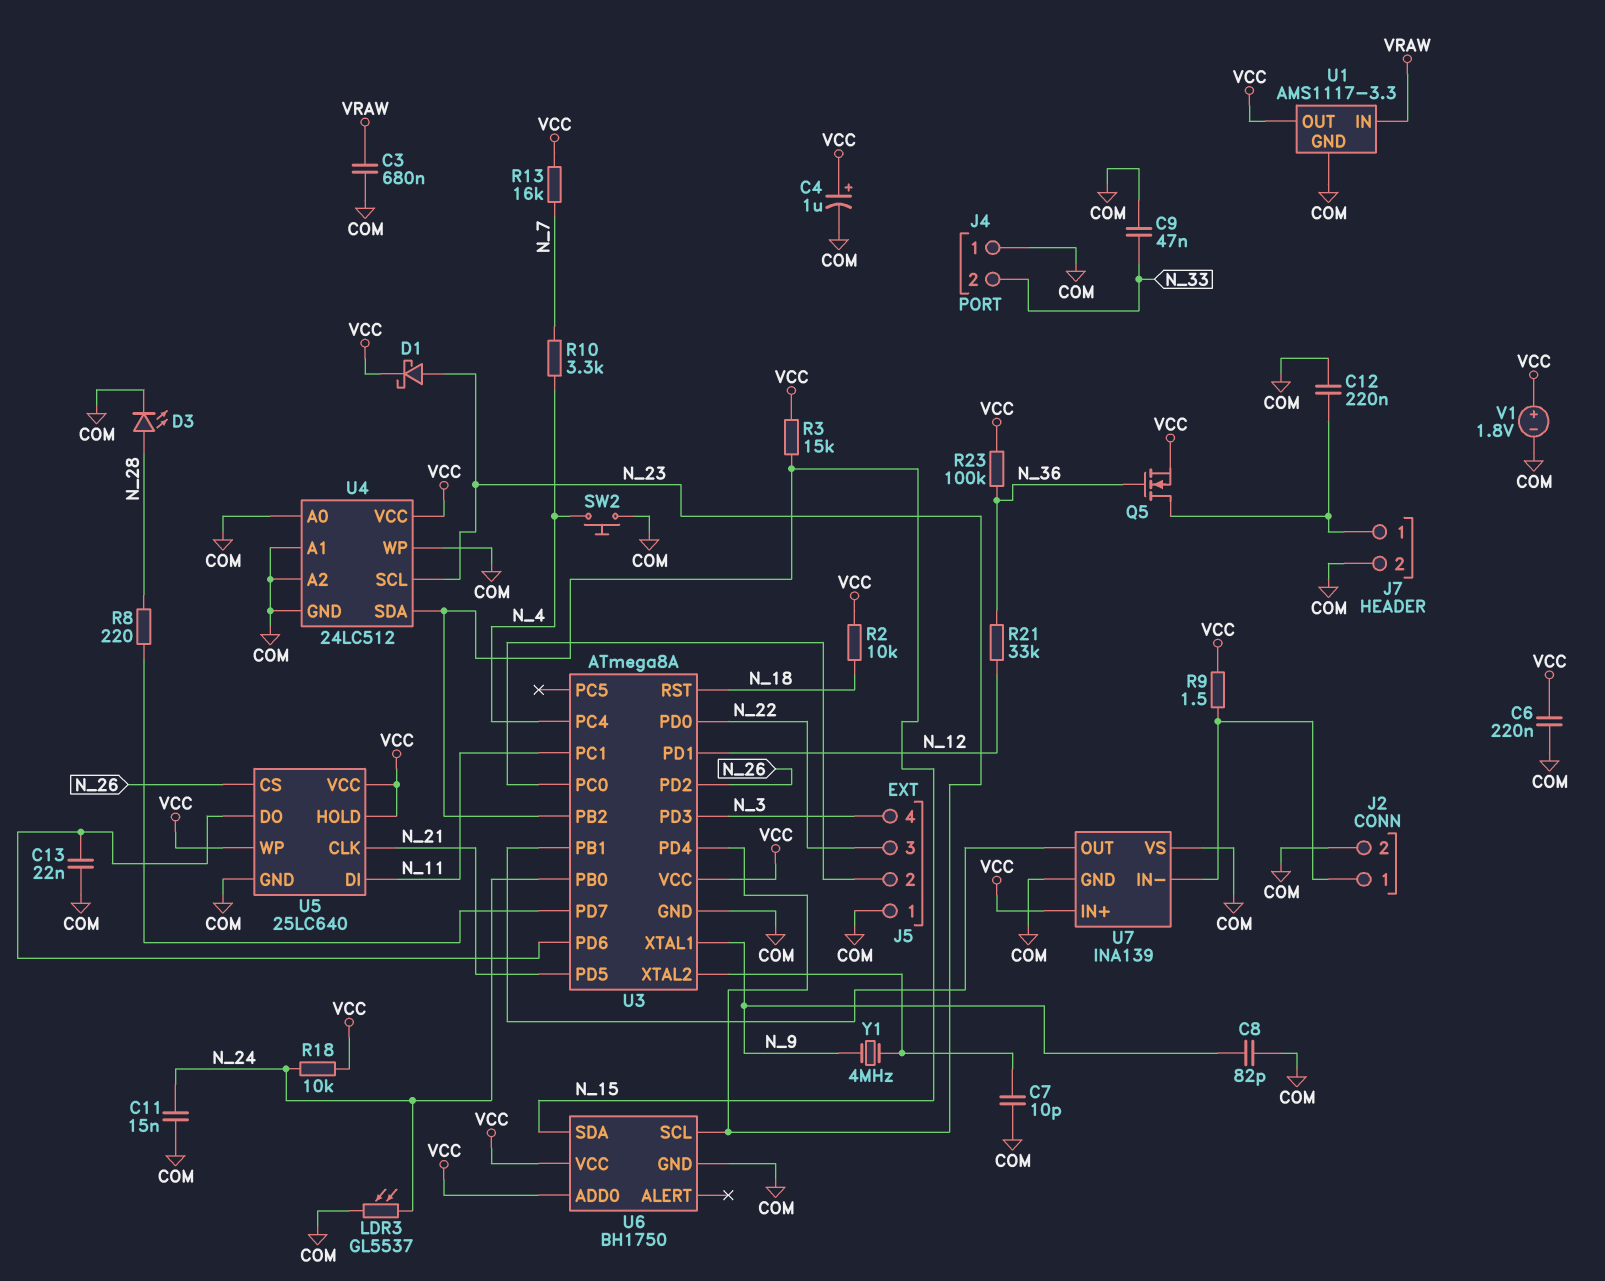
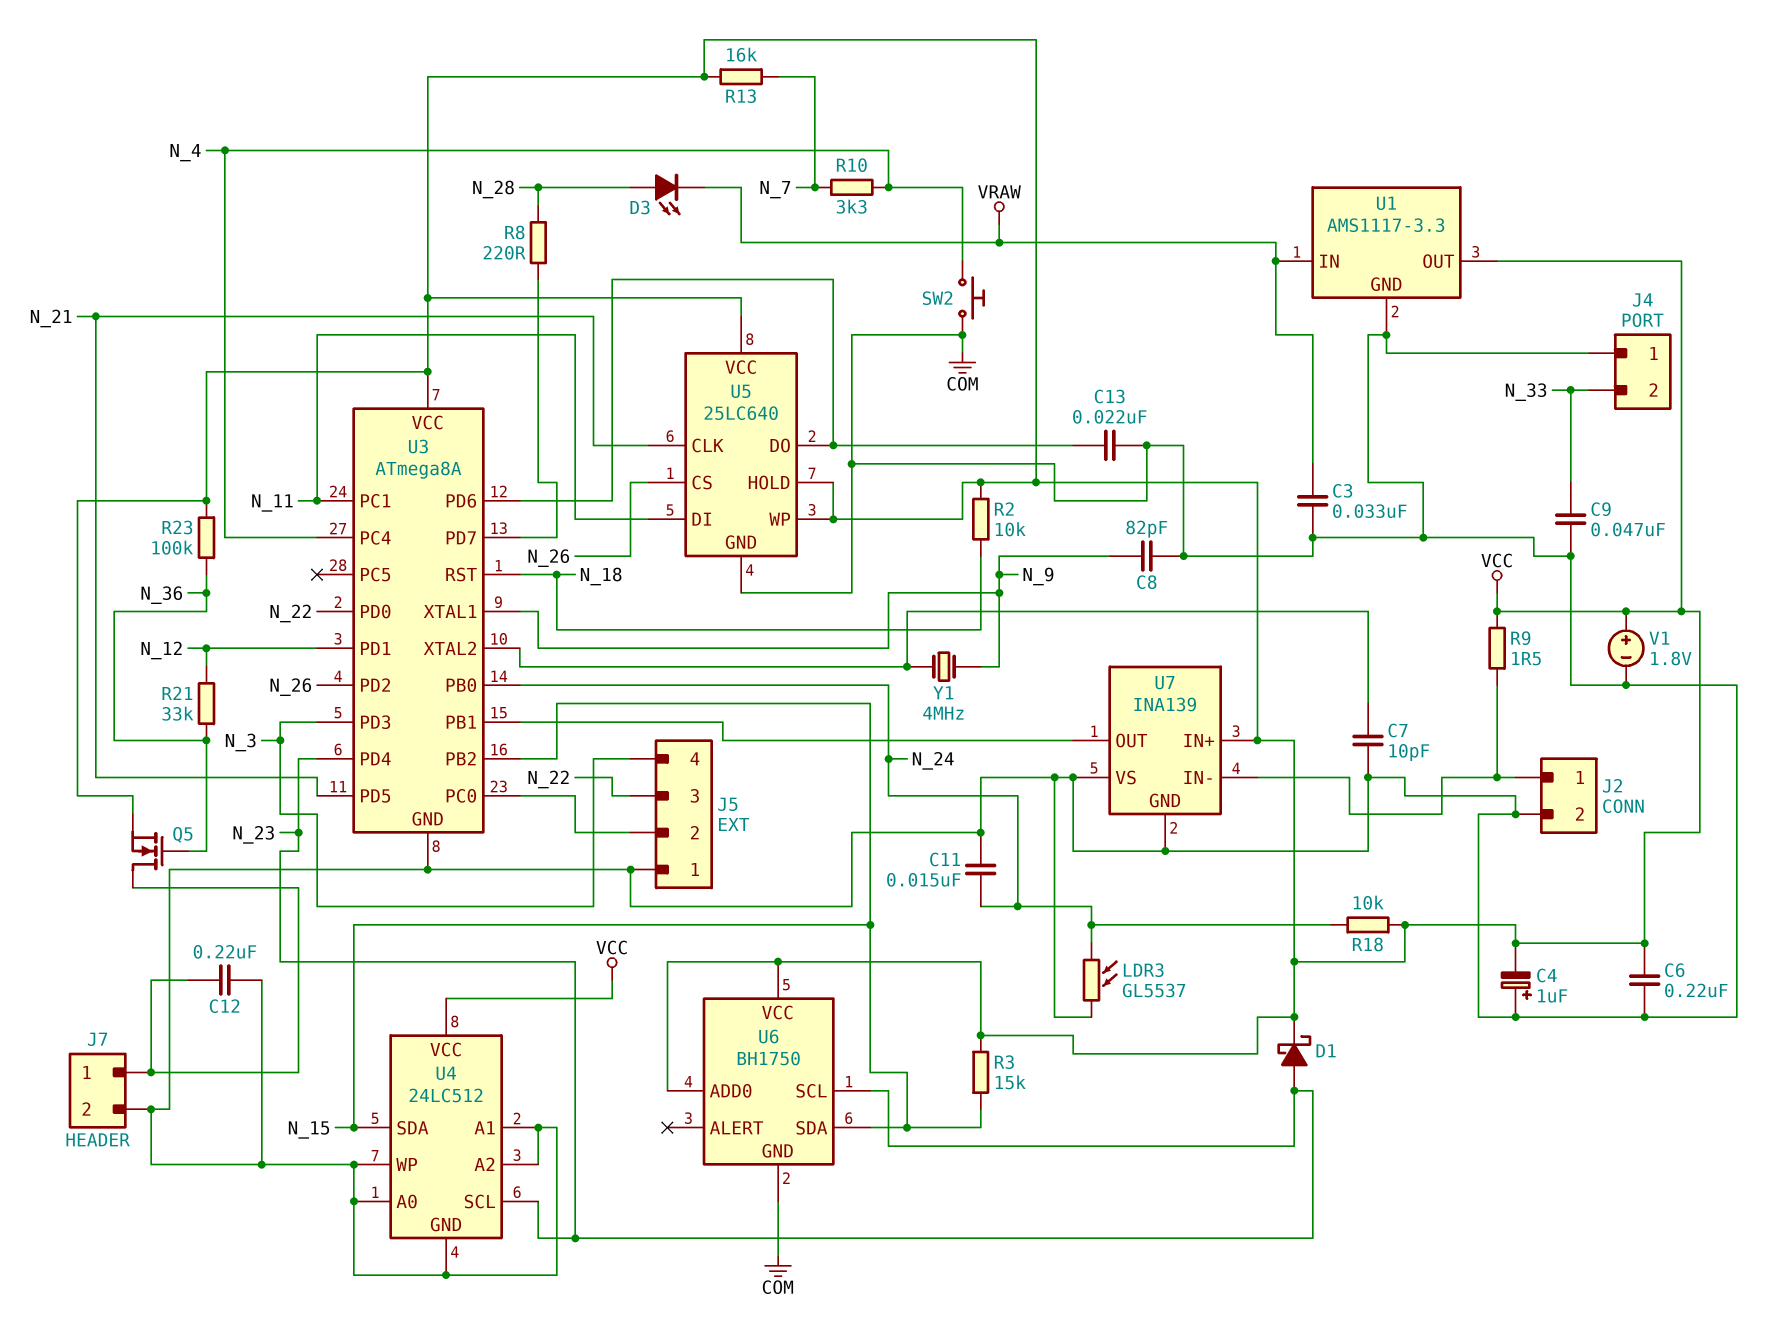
C3: 680nF (COM, VRAW) -> 33nF (COM, VRAW)
C4: 1uF (plus VCC, minus COM) -> 1uF (plus COM, minus VCC)
D3: LED (A N_28, K COM) -> LED (A N_28, K VRAW)

